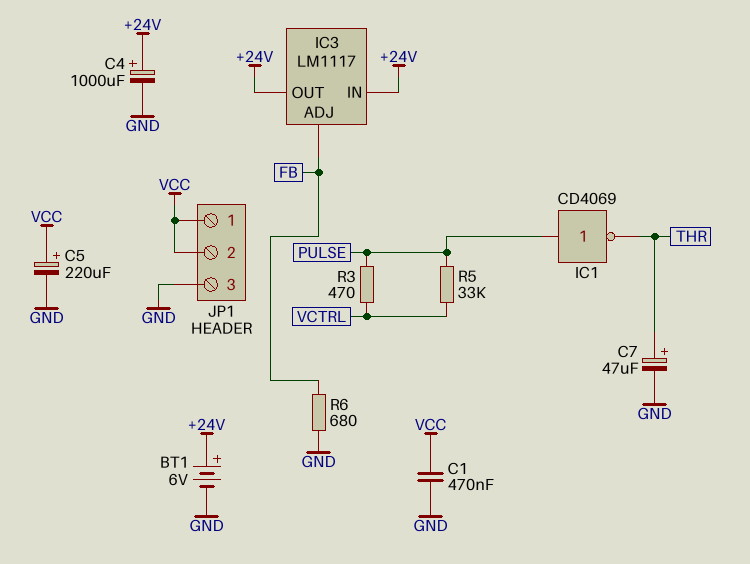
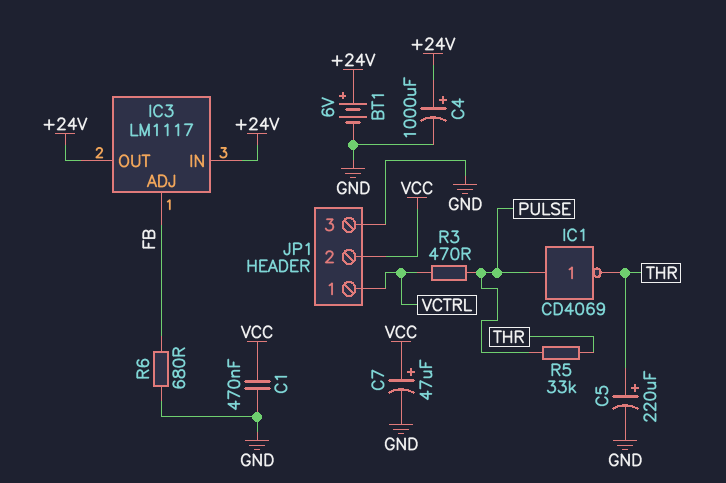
C5: 220uF (plus VCC, minus GND) -> 220uF (plus THR, minus GND)
C7: 47uF (plus THR, minus GND) -> 47uF (plus VCC, minus GND)
JP1 pin 1: VCC -> VCTRL
R5: 33k (PULSE, VCTRL) -> 33k (PULSE, THR)

